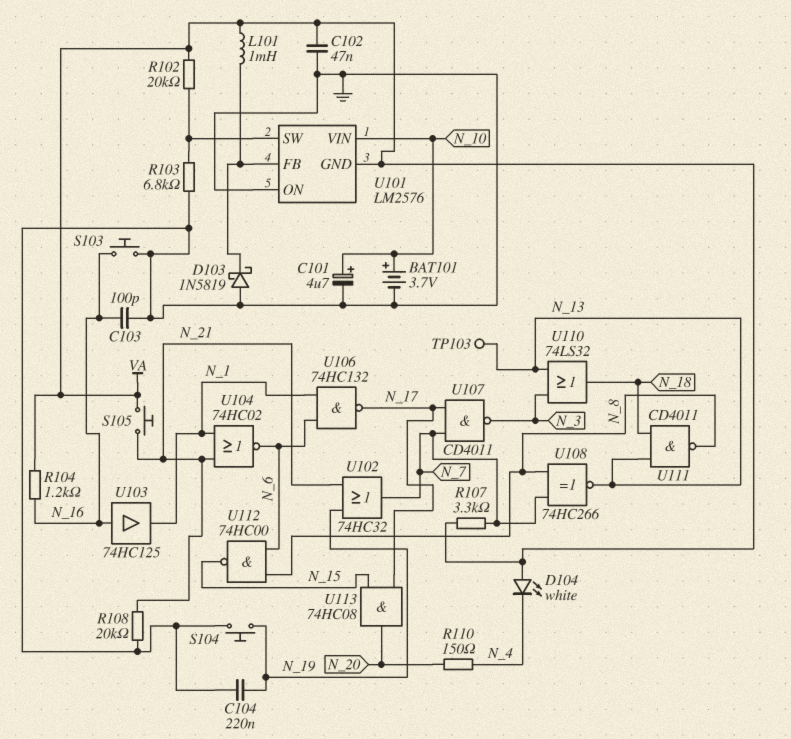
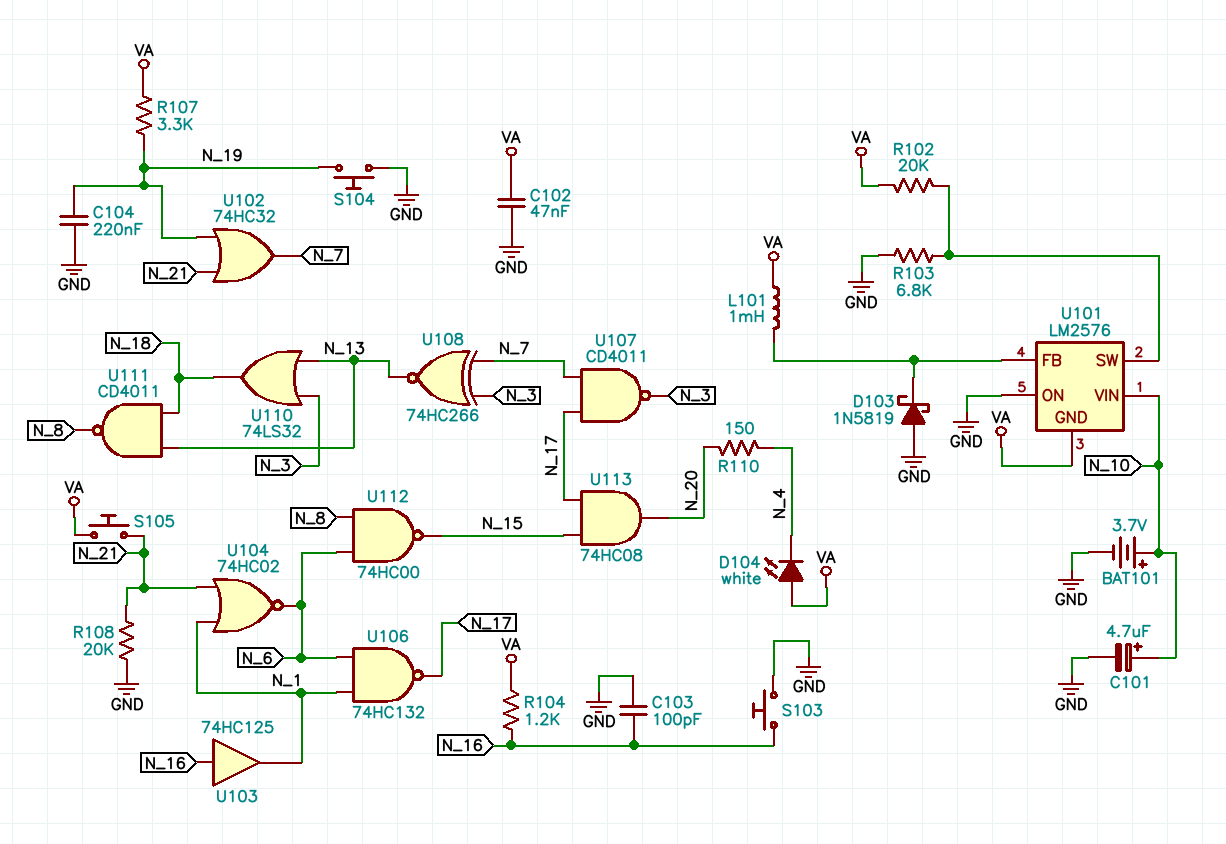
R107: 3.3k (N_7, VA) -> 3.3k (N_19, VA)
TP103: test point (N_13) -> none
U108: XNOR 74HC266 (in N_7, in N_8, out N_13) -> XNOR 74HC266 (in N_3, in N_7, out N_13)

